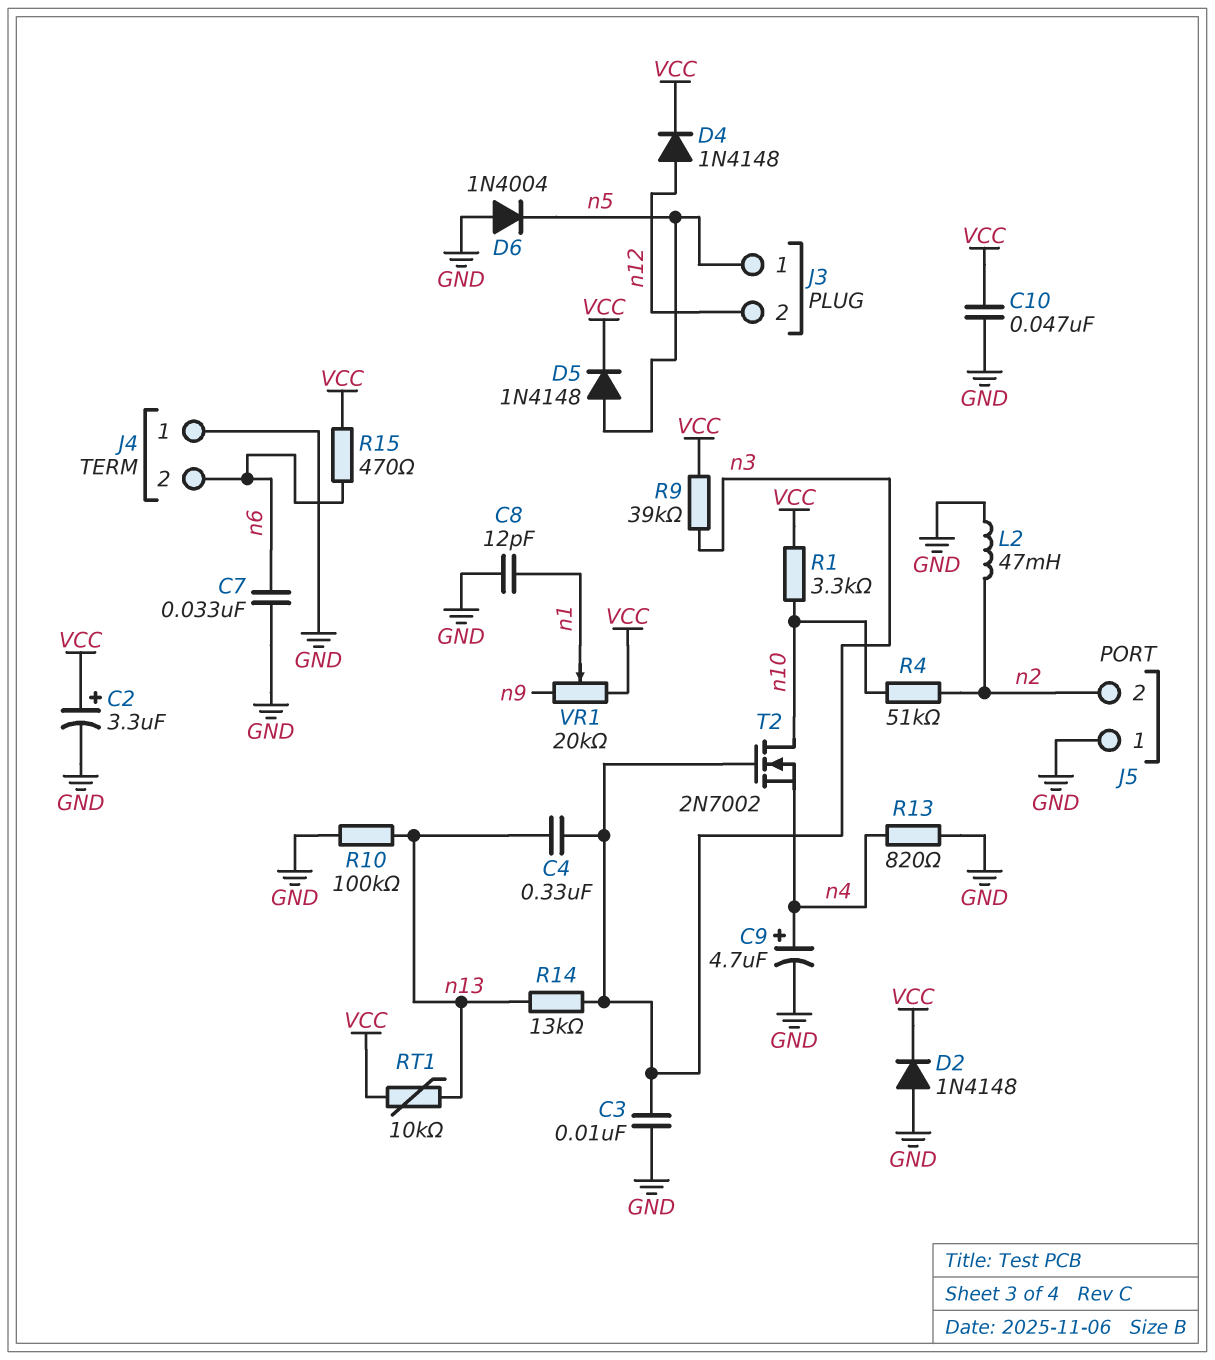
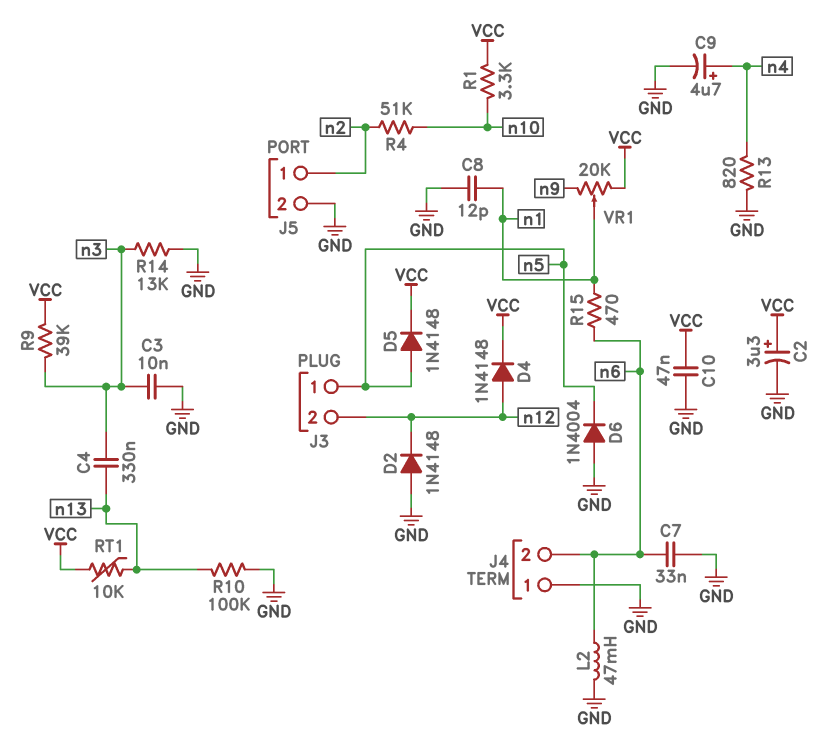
D2: diode 1N4148 (A GND, K VCC) -> diode 1N4148 (A GND, K n12)
J5 pin 1: GND -> n2
J5 pin 2: n2 -> GND
L2: 47mH (GND, n2) -> 47mH (GND, n6)
R14: 13k (n3, n13) -> 13k (GND, n3)
R15: 470 (VCC, n6) -> 470 (n1, n6)
T2: NMOS 2N7002 (G n3, D n10, S n4) -> none

